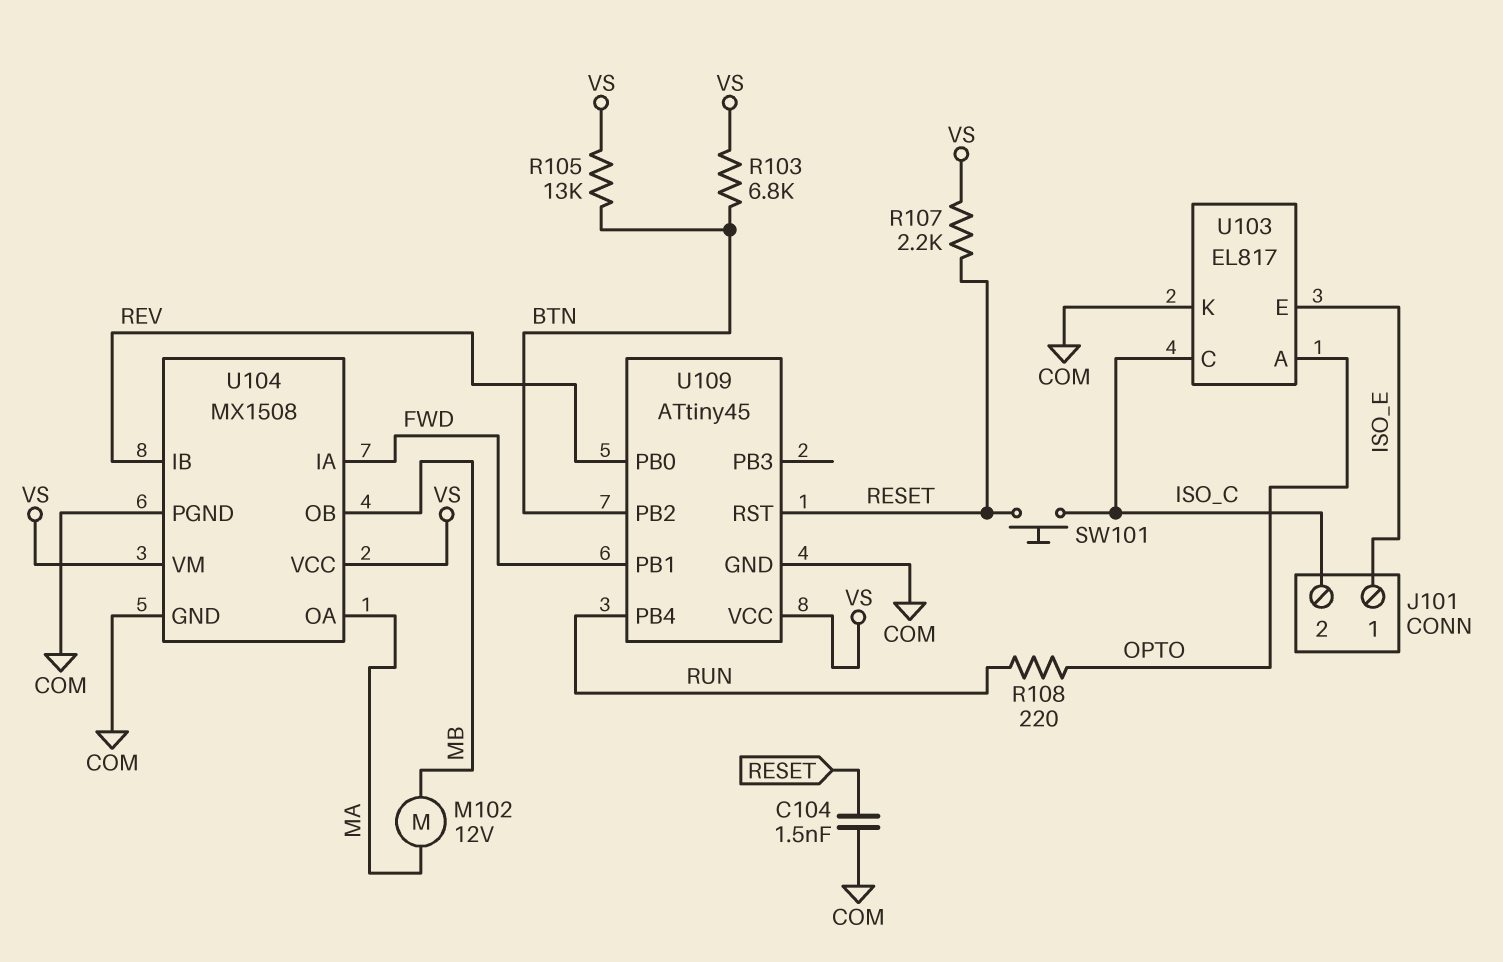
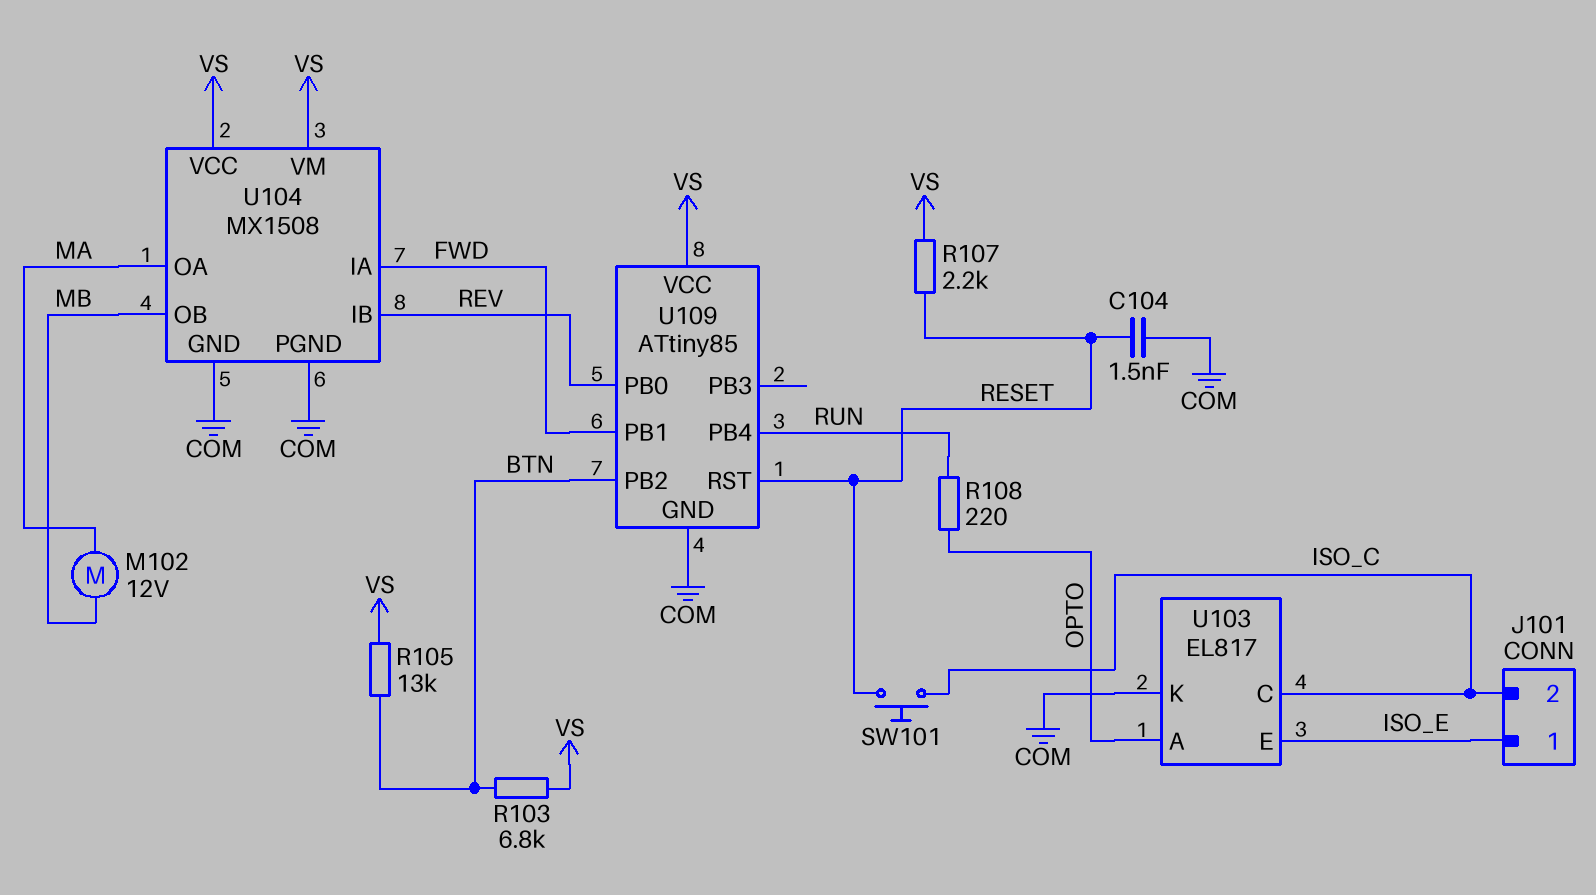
U109: ATtiny45 -> ATtiny85

